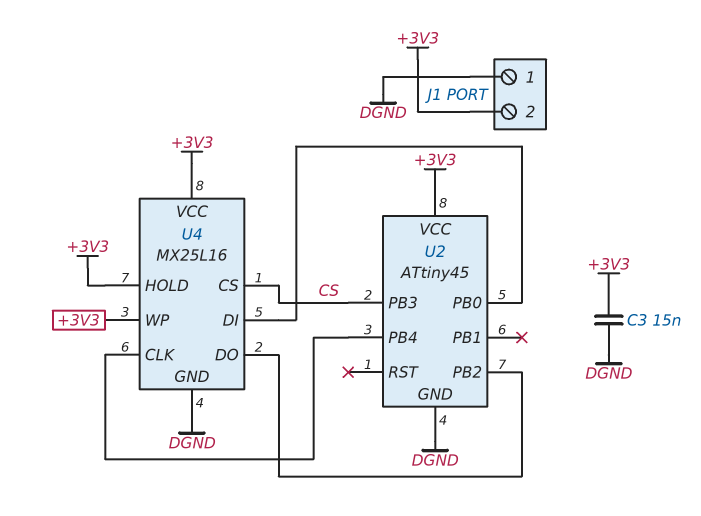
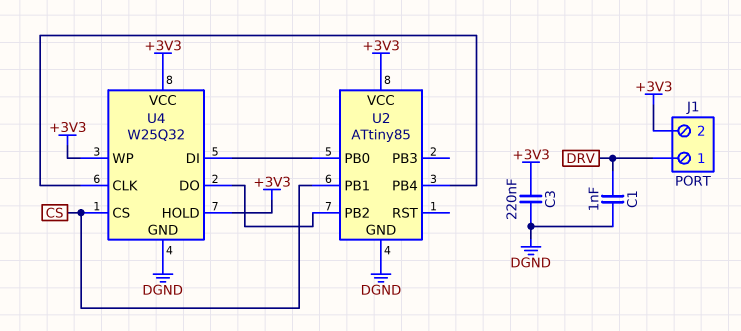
C1: none -> 1nF (DGND, DRV)
C3: 15nF (+3V3, DGND) -> 220nF (+3V3, DGND)
J1 pin 1: DGND -> DRV
U2: ATtiny45 -> ATtiny85
U2 pin PB1: none -> CS
U2 pin PB3: CS -> none
U4: MX25L16 -> W25Q32

